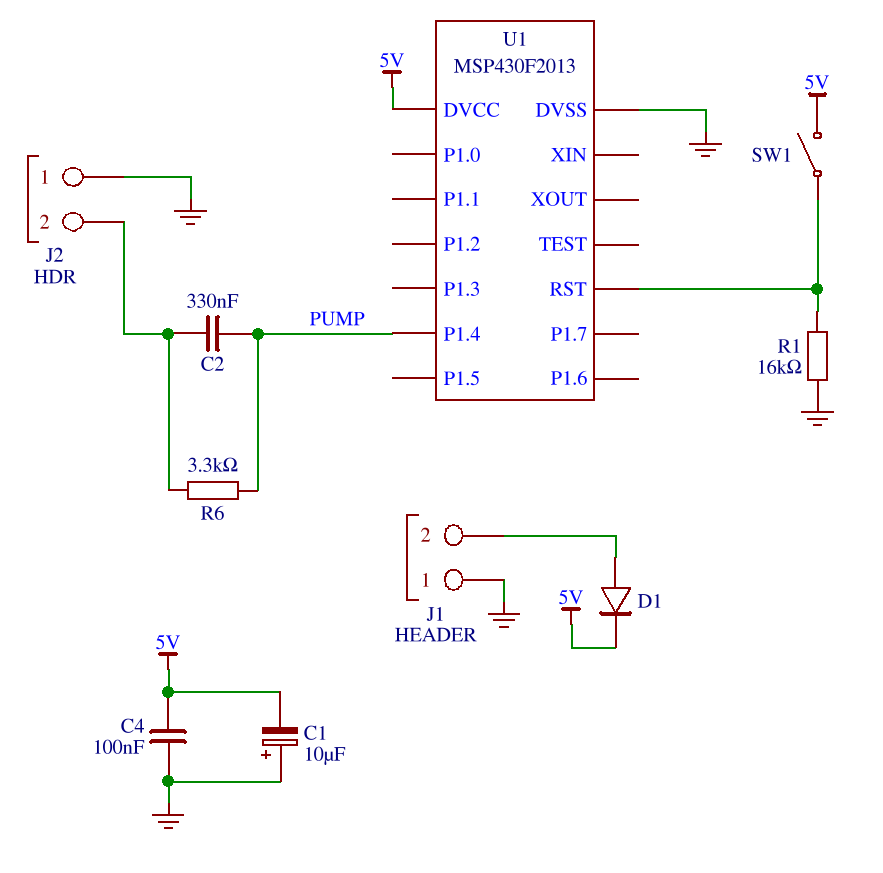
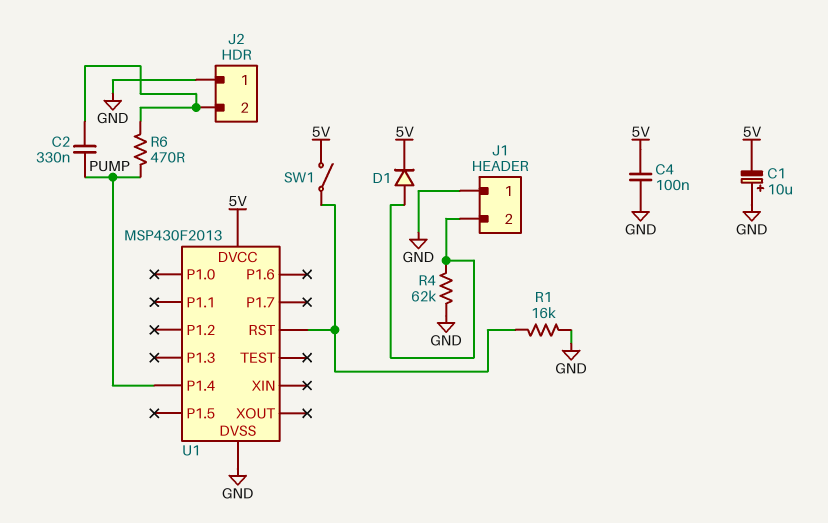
R4: none -> 62k (GND, J1/2)
R6: 3.3k (J2/2, PUMP) -> 470 (J2/2, PUMP)

